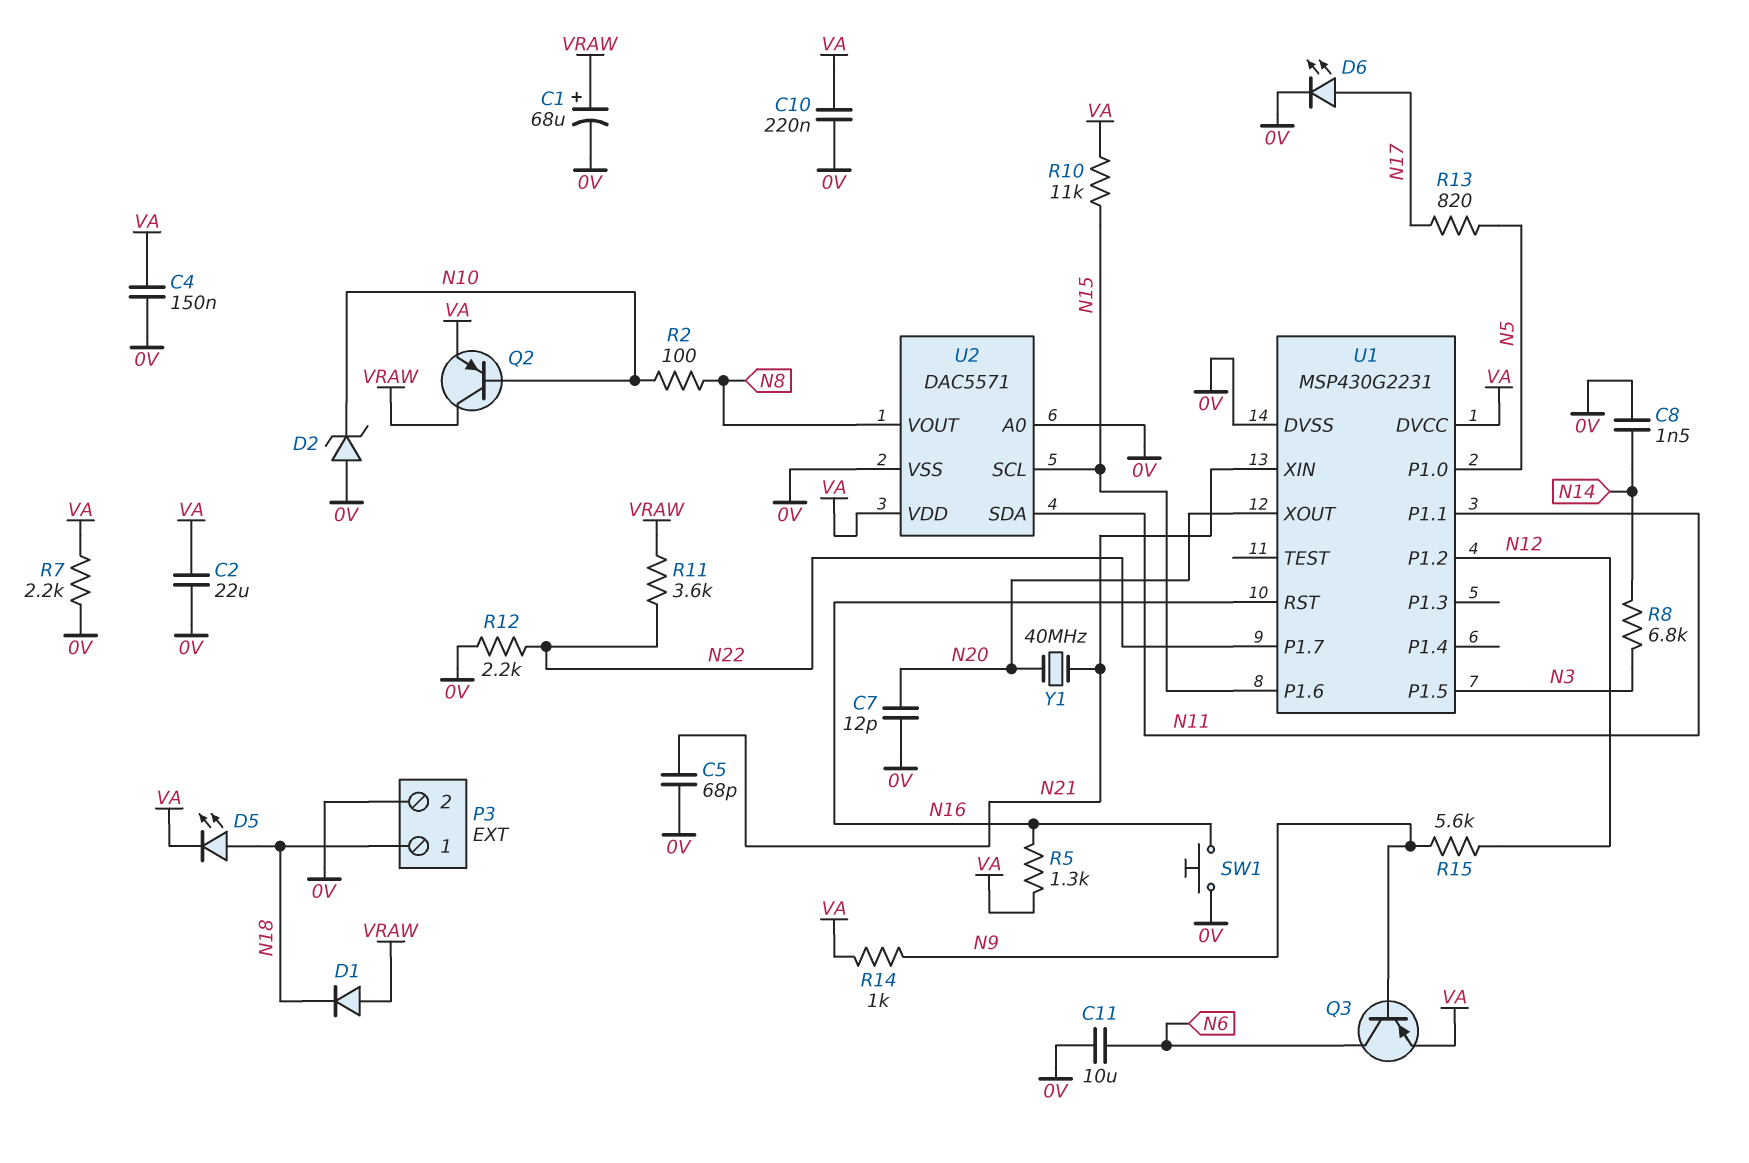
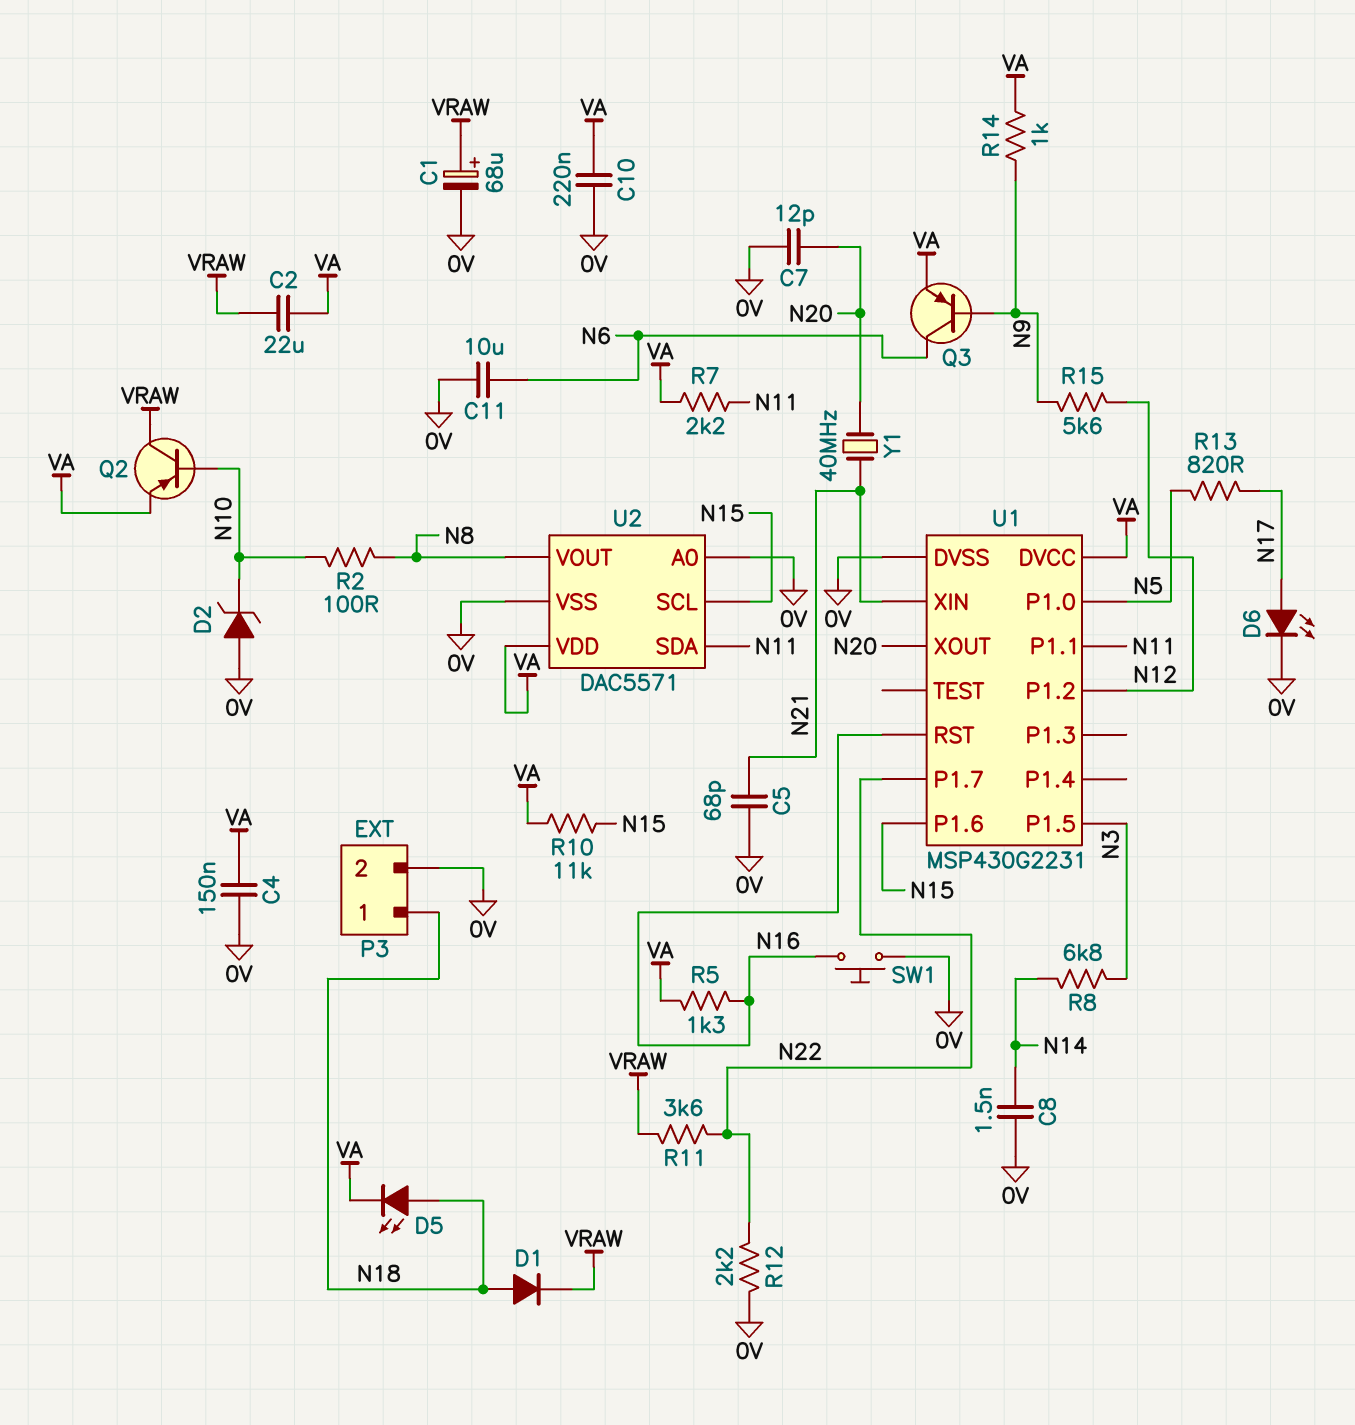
C2: 22uF (0V, VA) -> 22uF (VA, VRAW)
D1: diode (A VRAW, K N18) -> diode (A N18, K VRAW)
R7: 2.2k (0V, VA) -> 2.2k (N11, VA)

